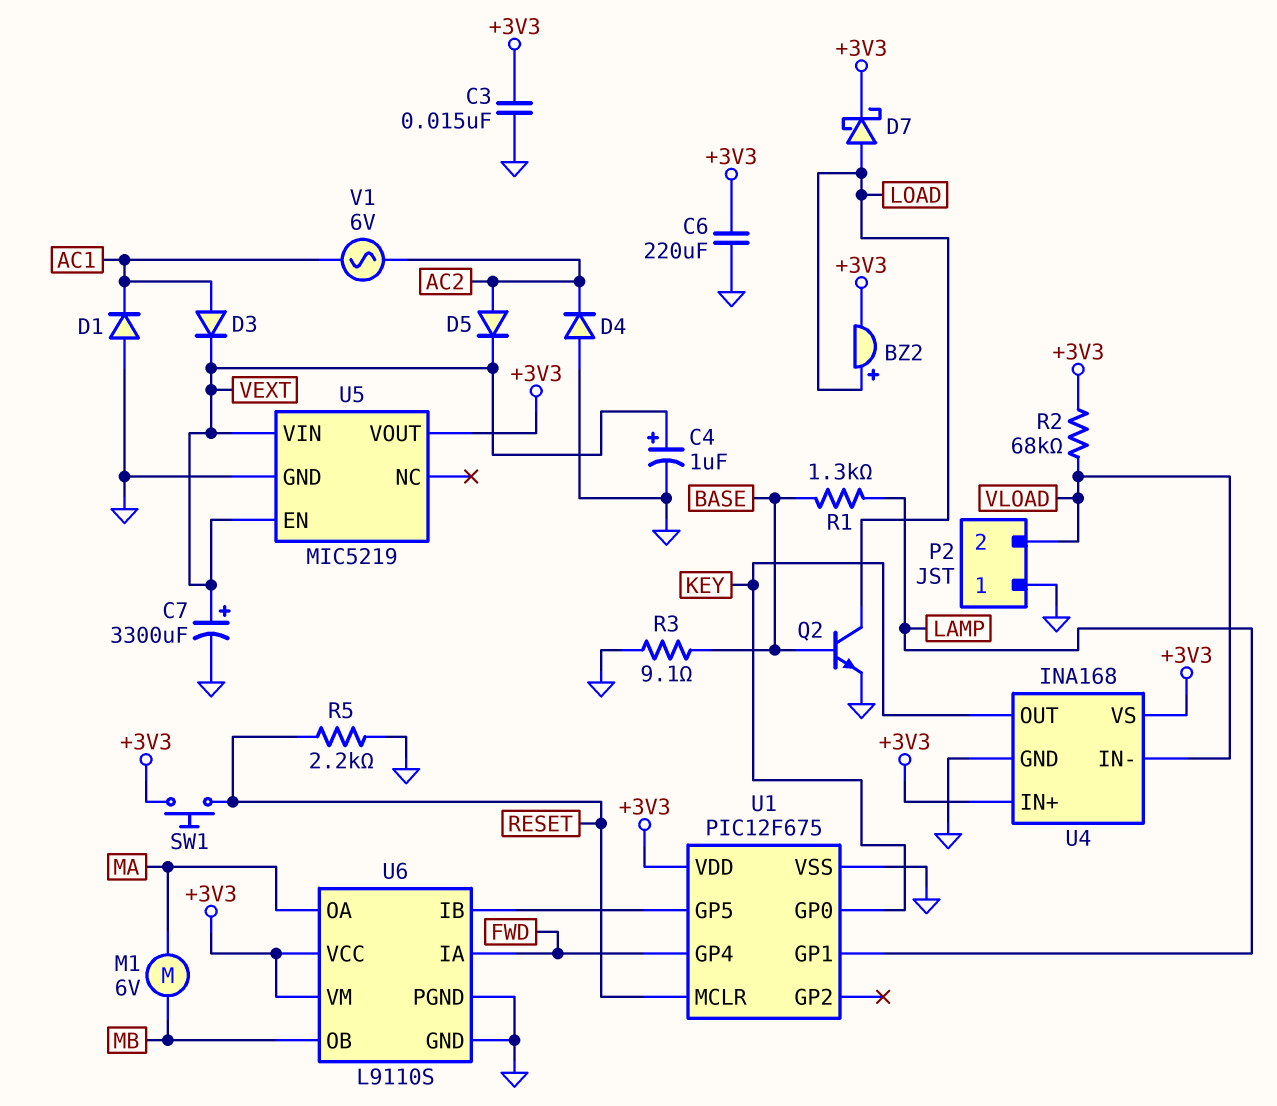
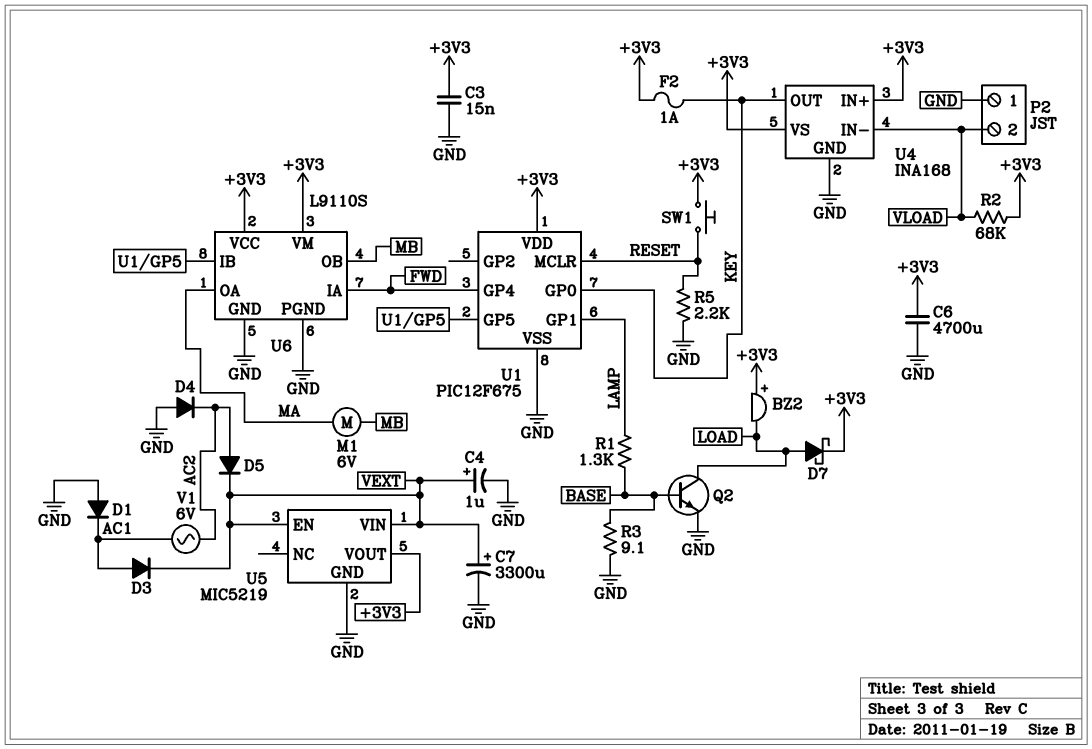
BZ2: buzzer (plus LOAD, minus +3V3) -> buzzer (plus +3V3, minus LOAD)
C6: 220uF (+3V3, GND) -> 4700uF (+3V3, GND)
F2: none -> 1A (+3V3, KEY)

